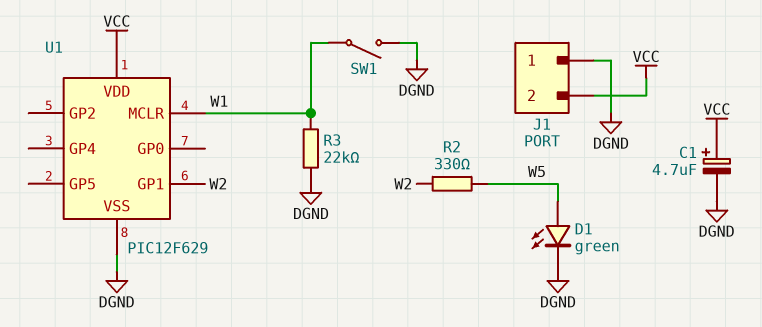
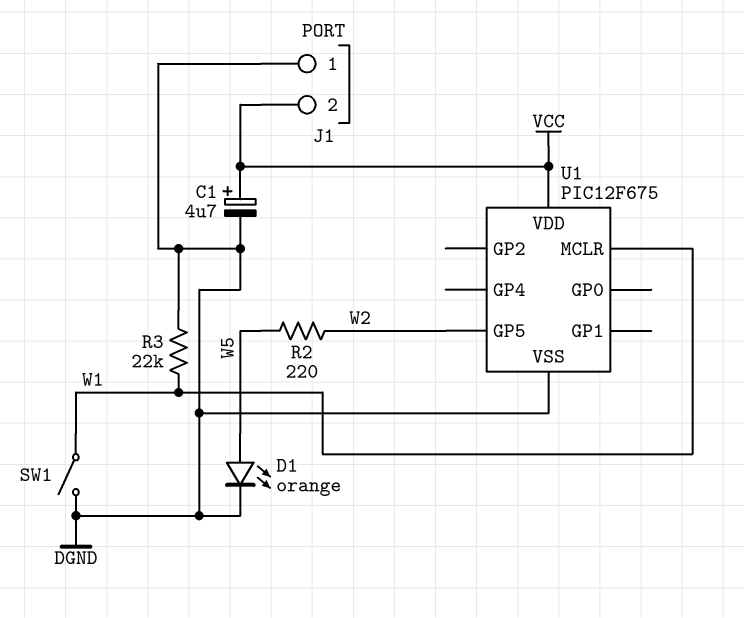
D1: LED green (A W5, K DGND) -> LED orange (A W5, K DGND)
R2: 330 (W2, W5) -> 220 (W2, W5)
U1: PIC12F629 -> PIC12F675
U1 pin GP1: W2 -> none
U1 pin GP5: none -> W2

